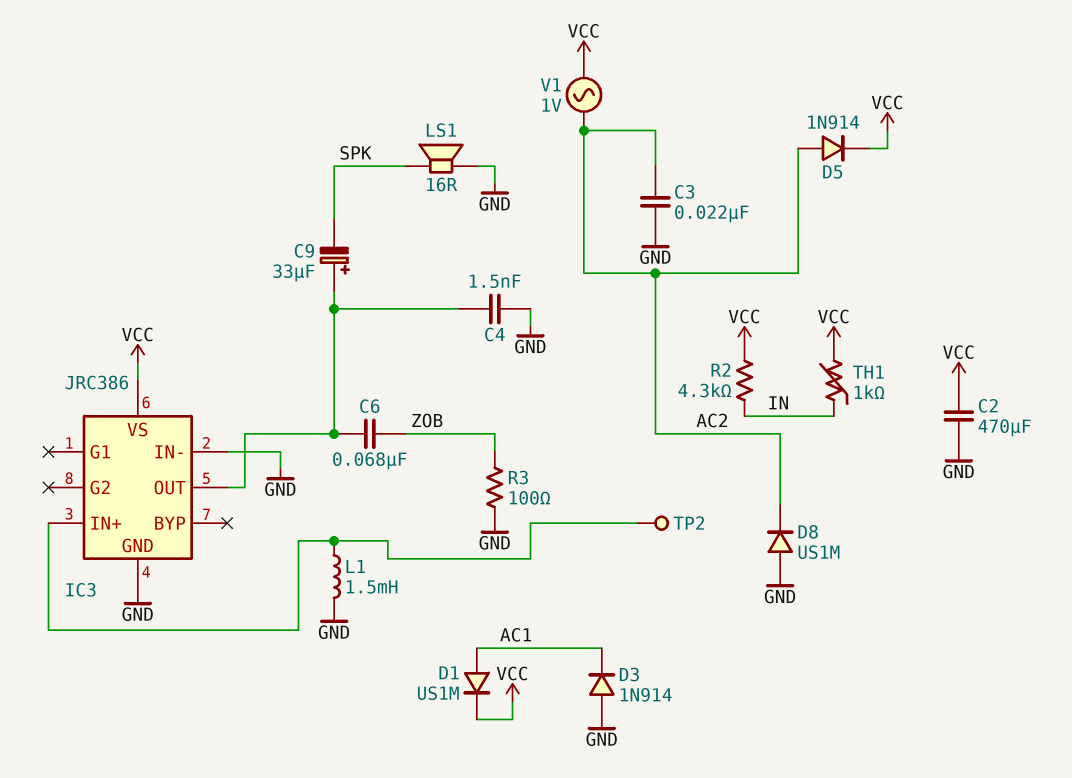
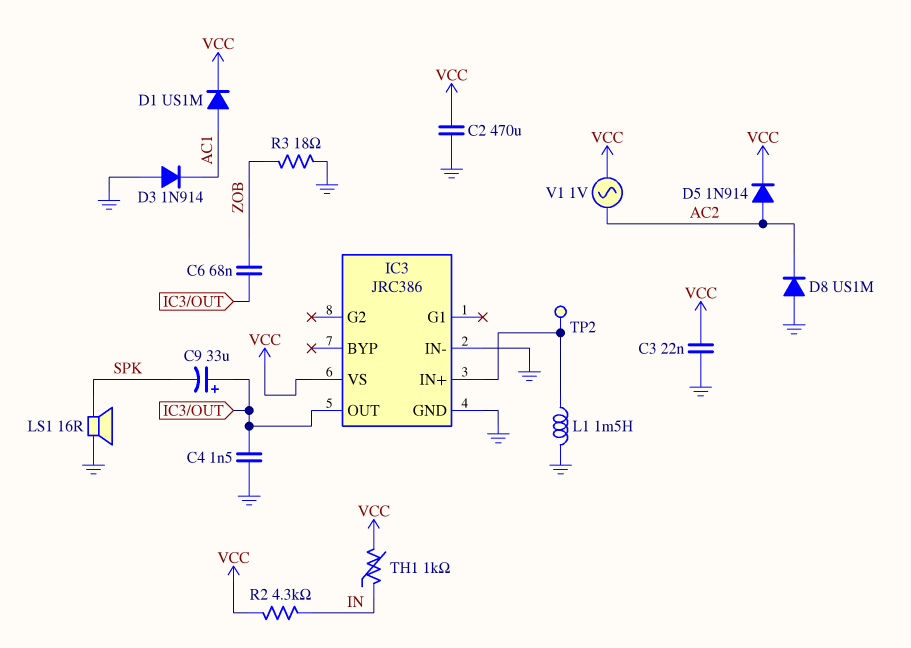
C3: 22nF (AC2, GND) -> 22nF (GND, VCC)
R3: 100 (GND, ZOB) -> 18 (GND, ZOB)

